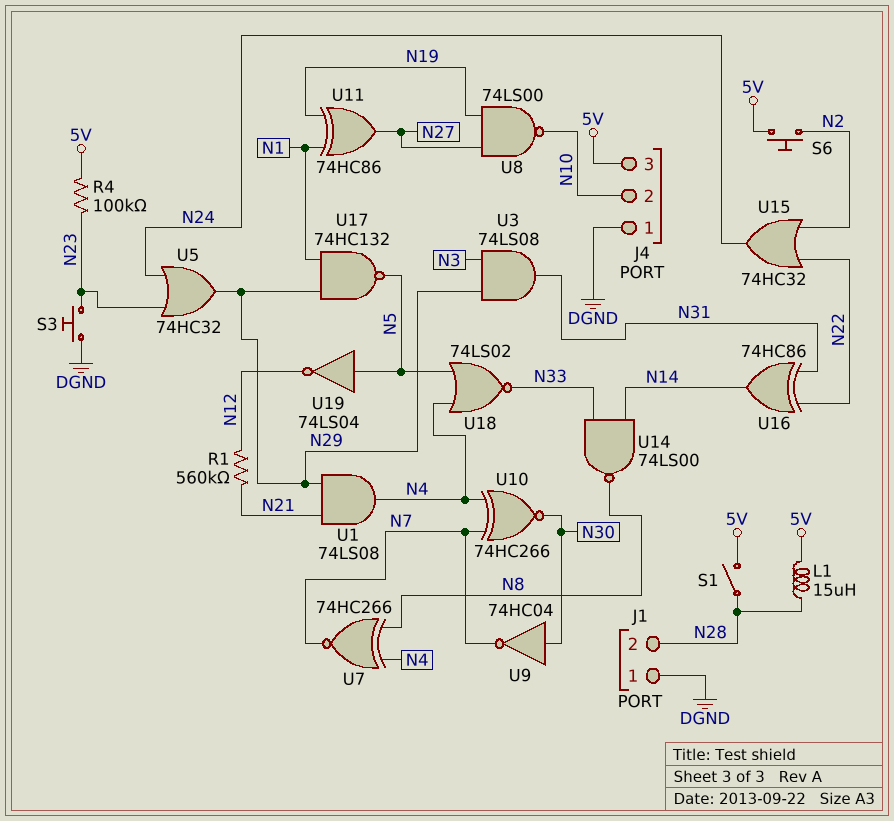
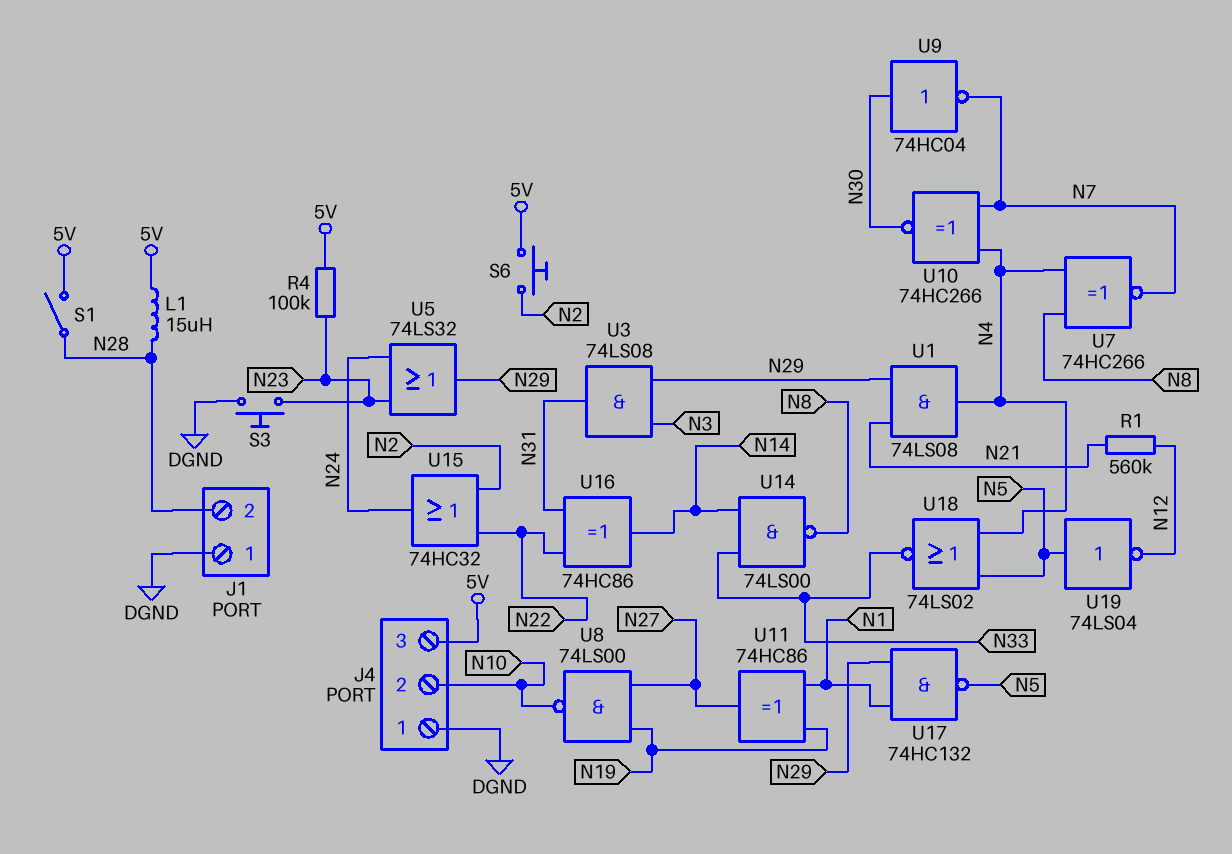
U5: OR 74HC32 (in N23, in N24, out N29) -> OR 74LS32 (in N23, in N24, out N29)

